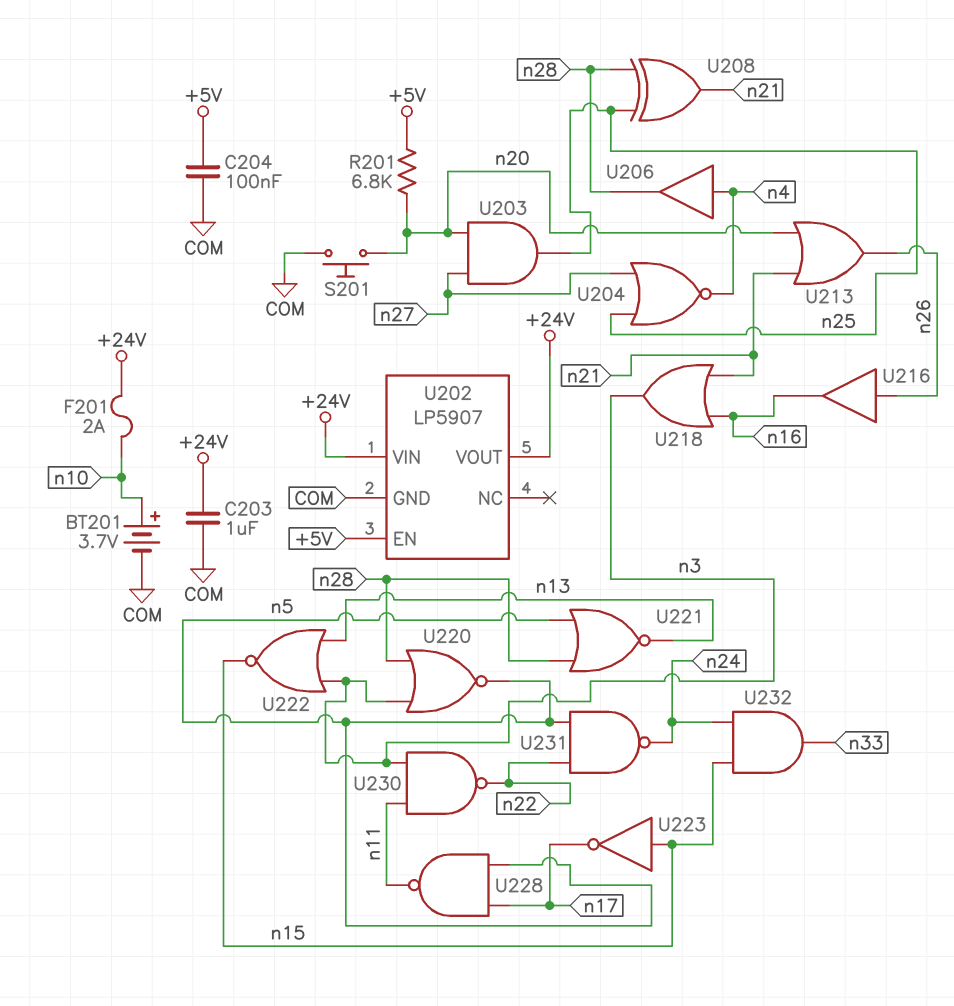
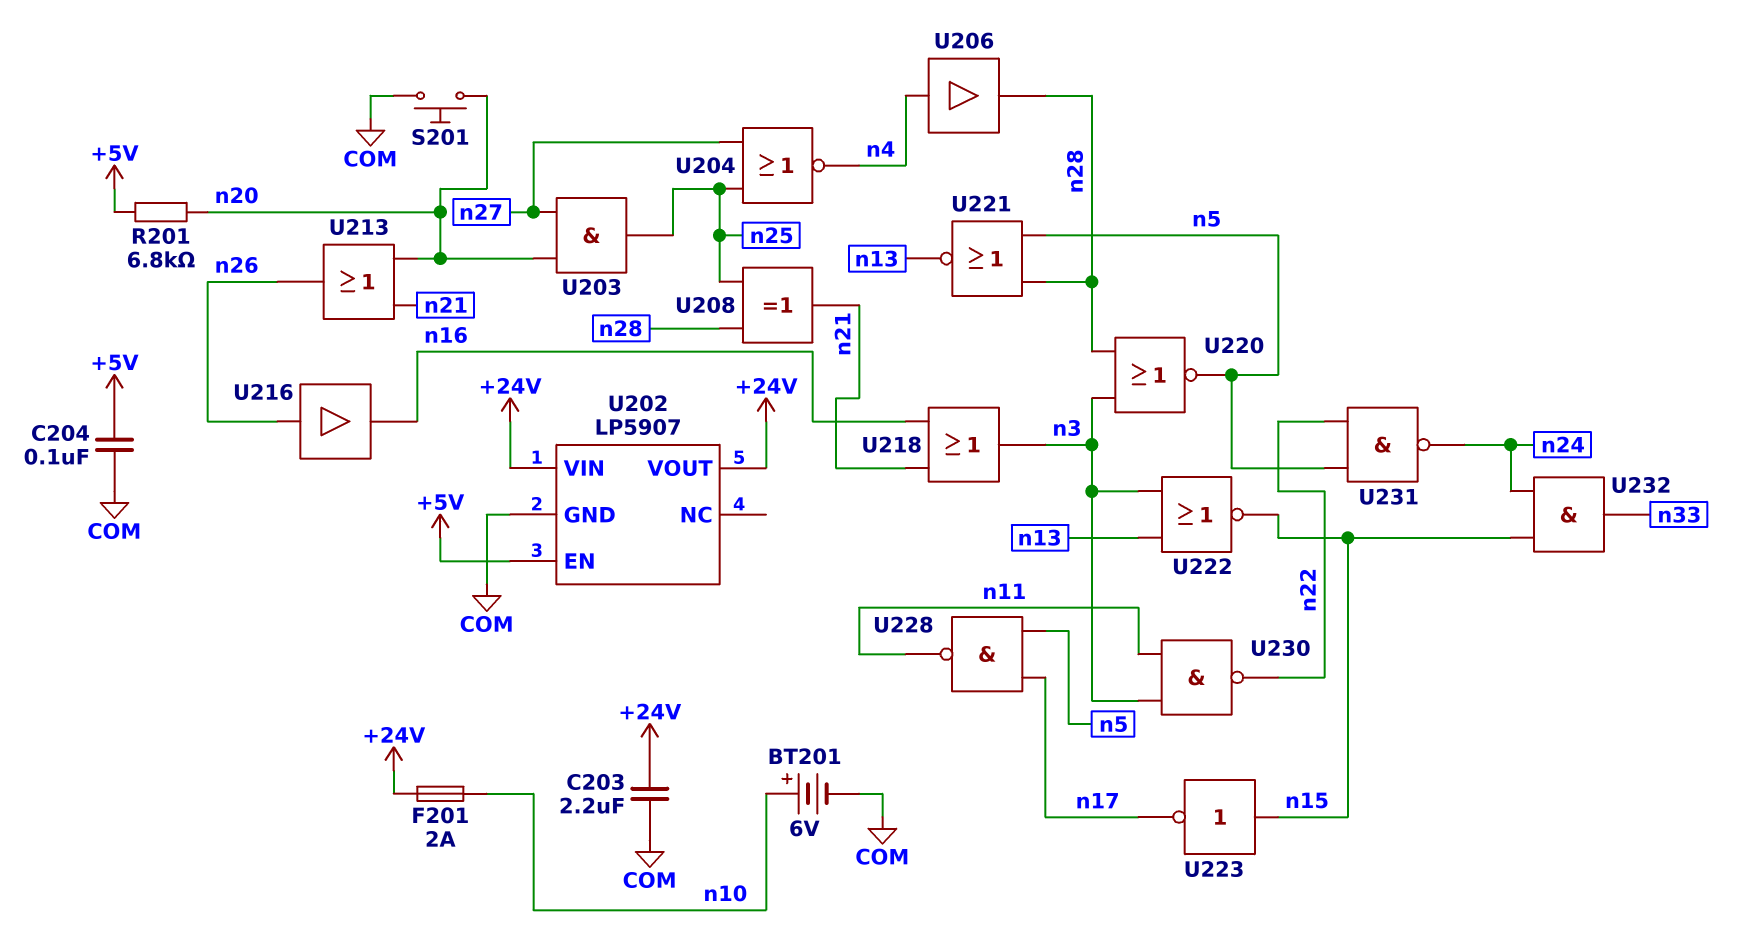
BT201: 3.7V (plus n10, minus COM) -> 6V (plus n10, minus COM)
C203: 1uF (+24V, COM) -> 2.2uF (+24V, COM)

